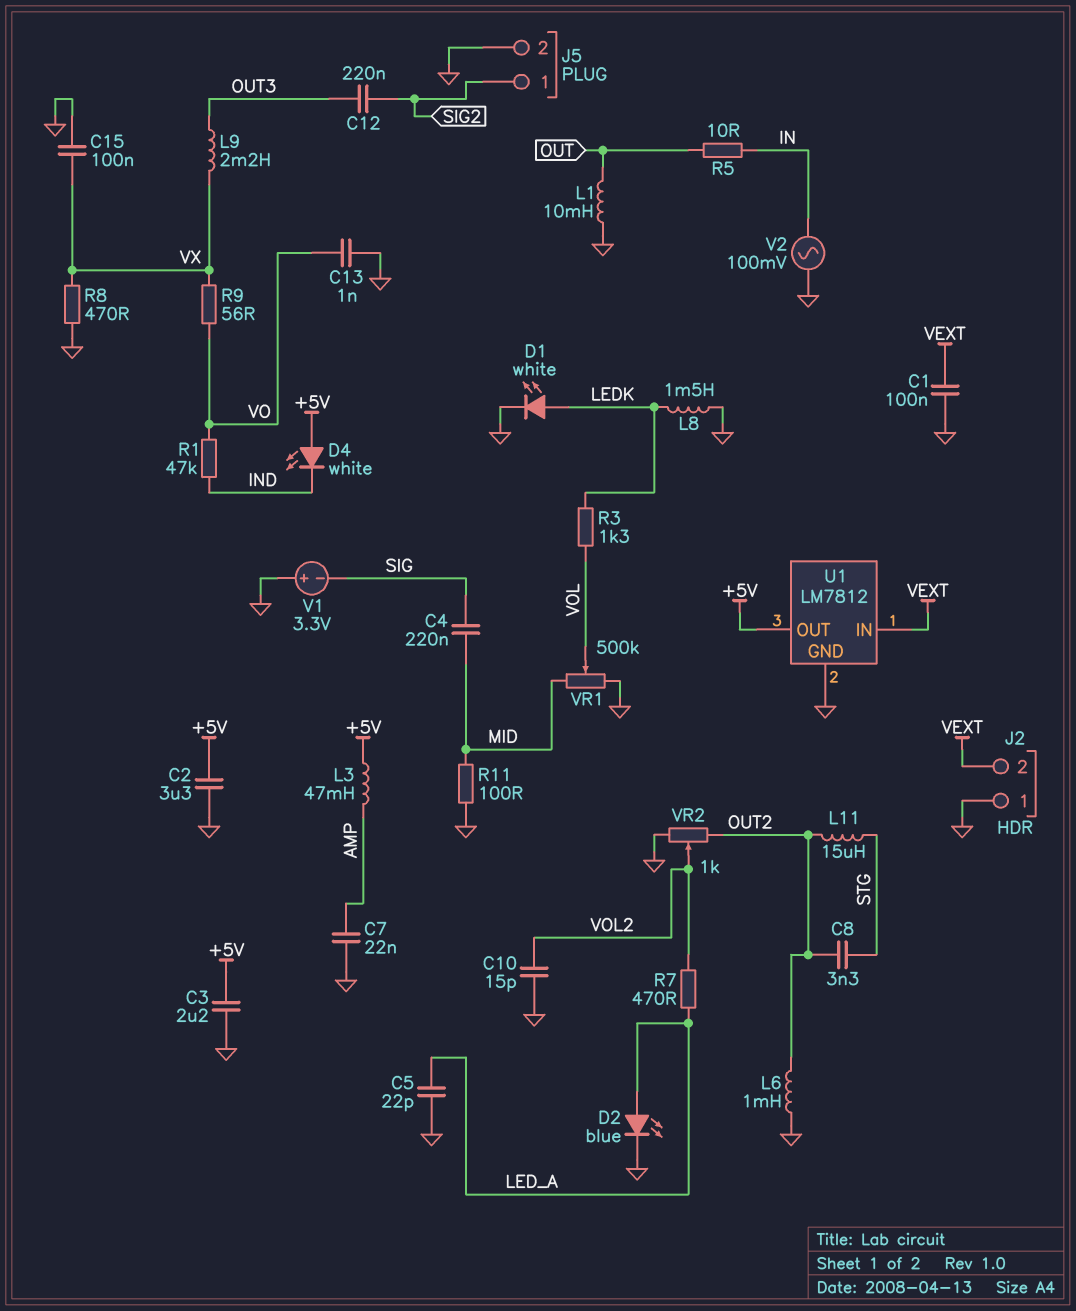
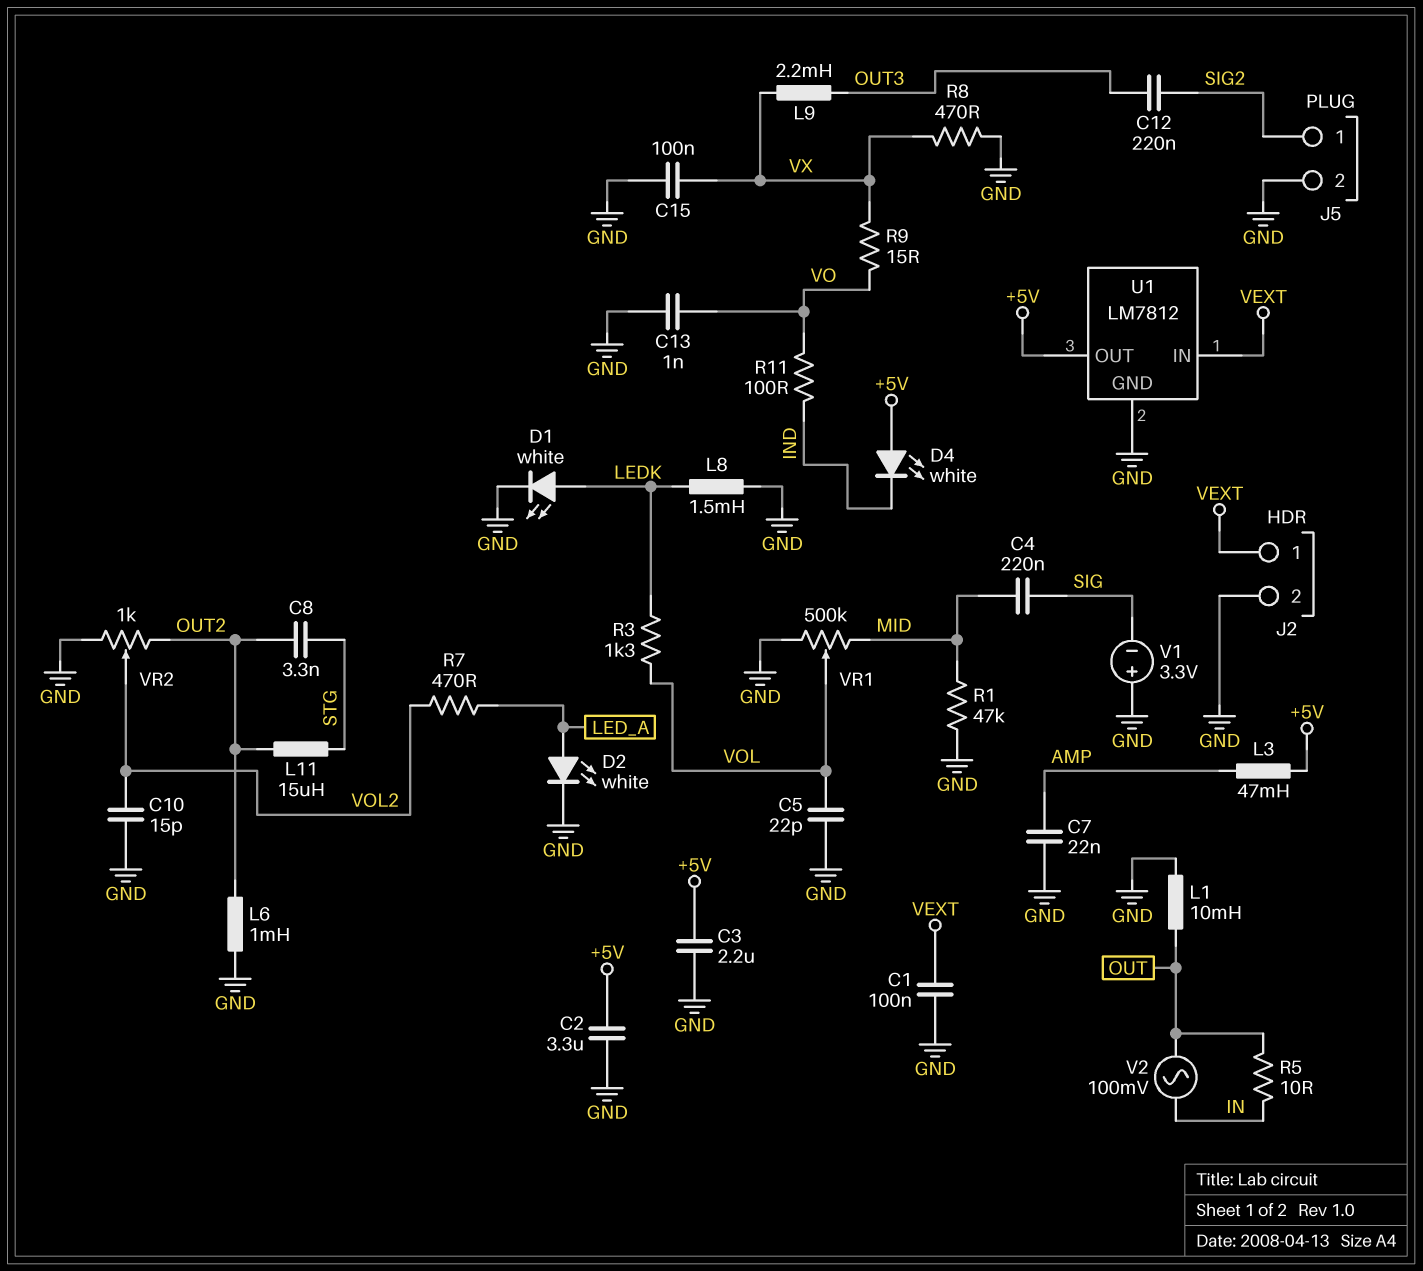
C5: 22pF (GND, LED_A) -> 22pF (GND, VOL)
D2: LED blue (A LED_A, K GND) -> LED white (A LED_A, K GND)
J2 pin 1: GND -> VEXT
J2 pin 2: VEXT -> GND
R1: 47k (IND, VO) -> 47k (GND, MID)
R9: 56 (VO, VX) -> 15 (VO, VX)
R11: 100 (GND, MID) -> 100 (IND, VO)
V2: AC 100mV (GND, IN) -> AC 100mV (IN, OUT)

